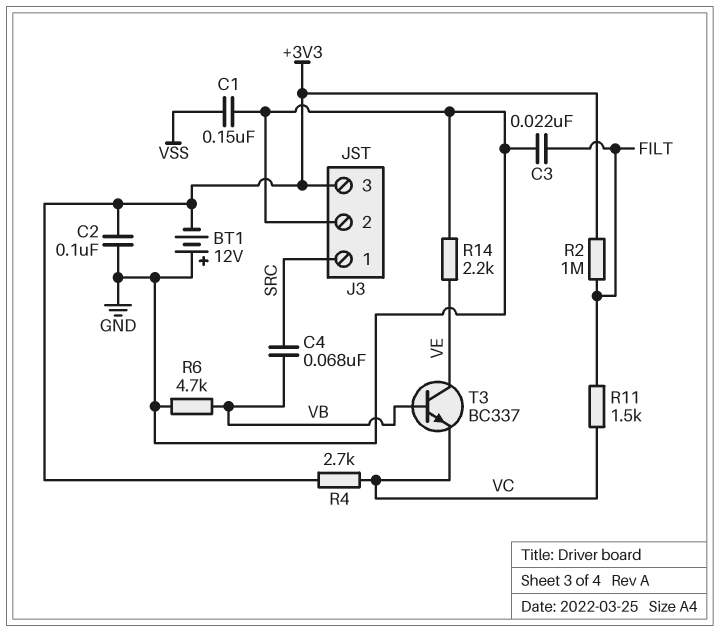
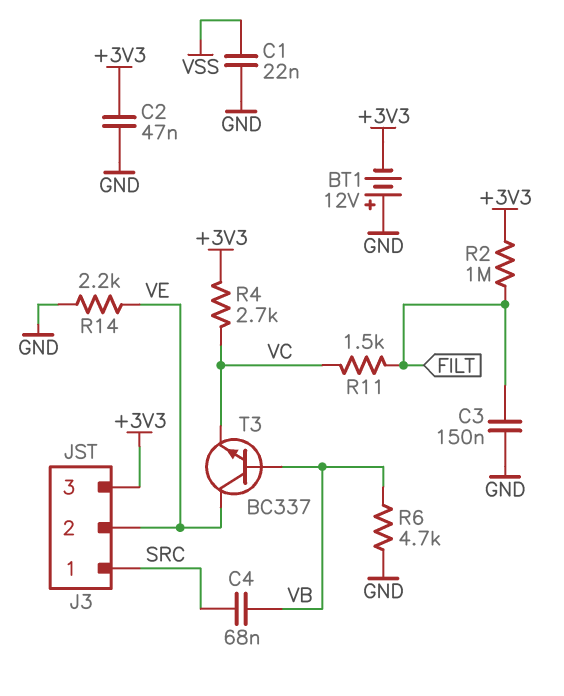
C1: 150nF (GND, VSS) -> 22nF (GND, VSS)
C2: 100nF (+3V3, GND) -> 47nF (+3V3, GND)
C3: 22nF (FILT, GND) -> 150nF (FILT, GND)
J3 pin 2: GND -> VE

